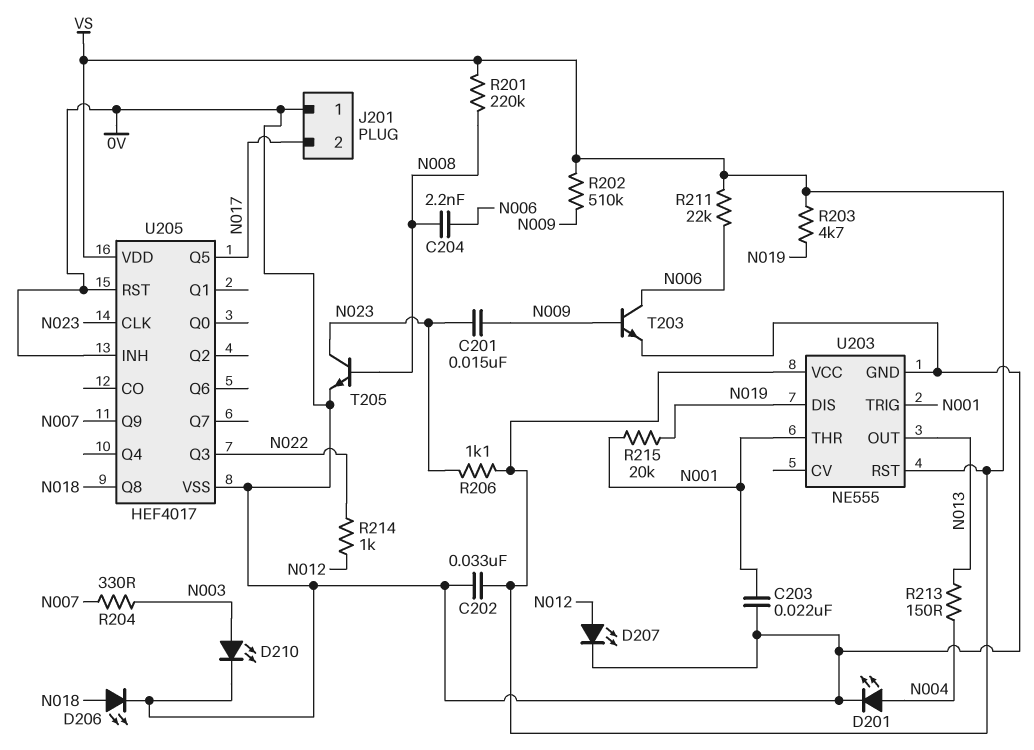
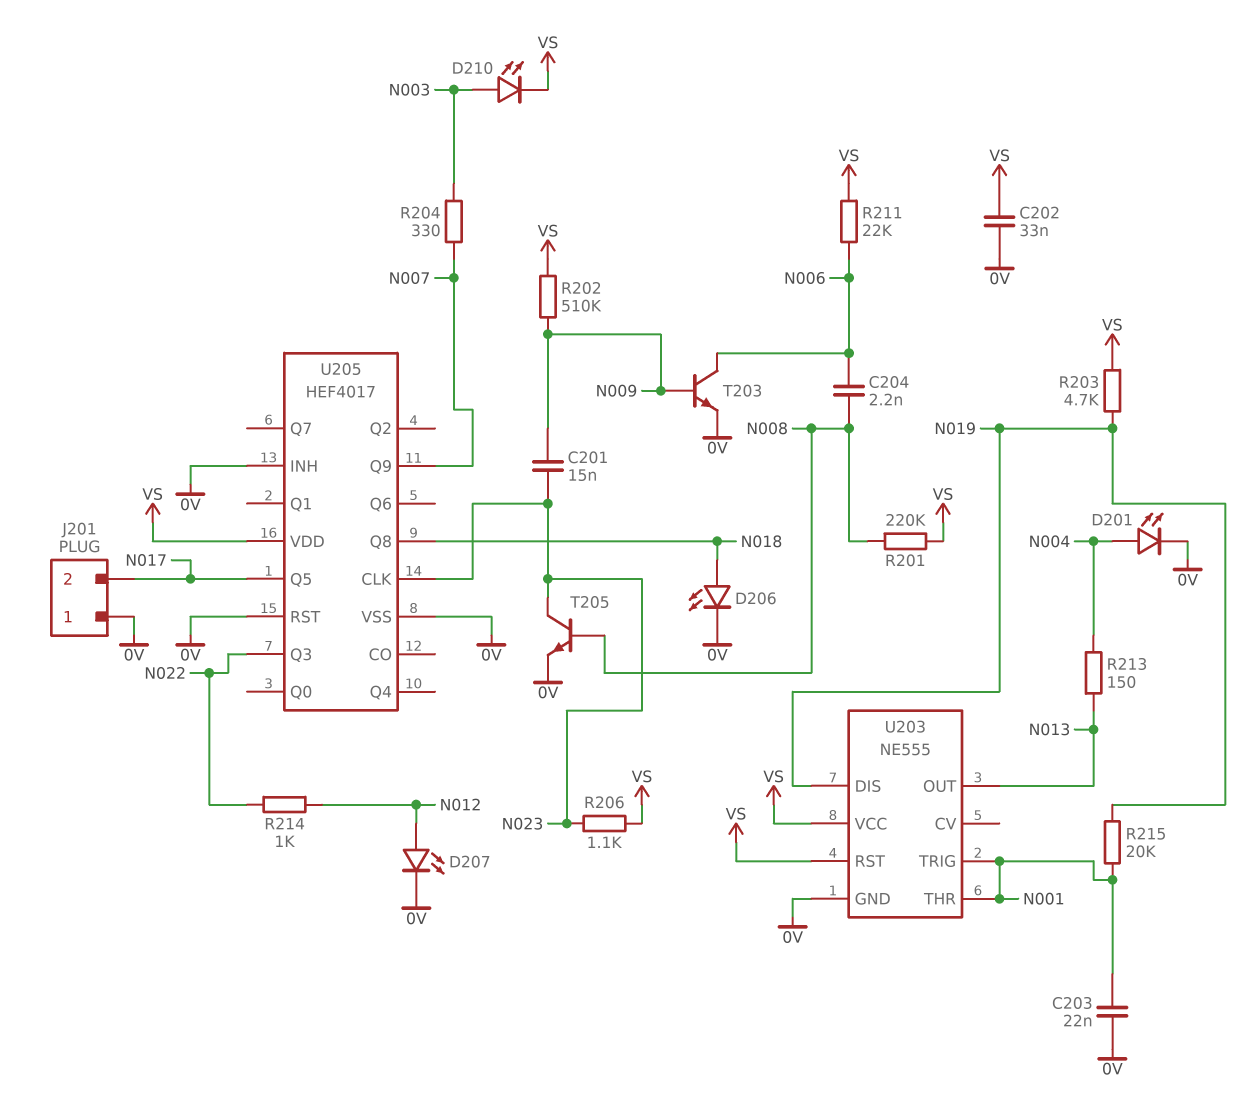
D210: LED (A N003, K 0V) -> LED (A N003, K VS)

